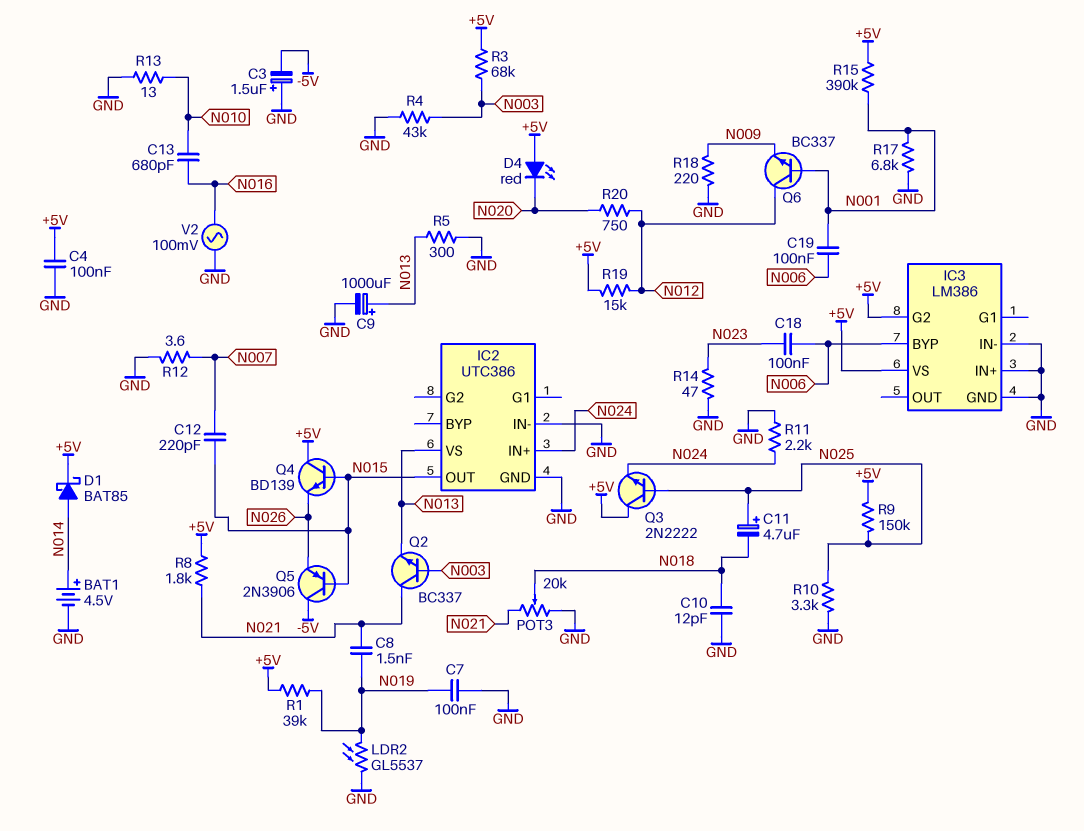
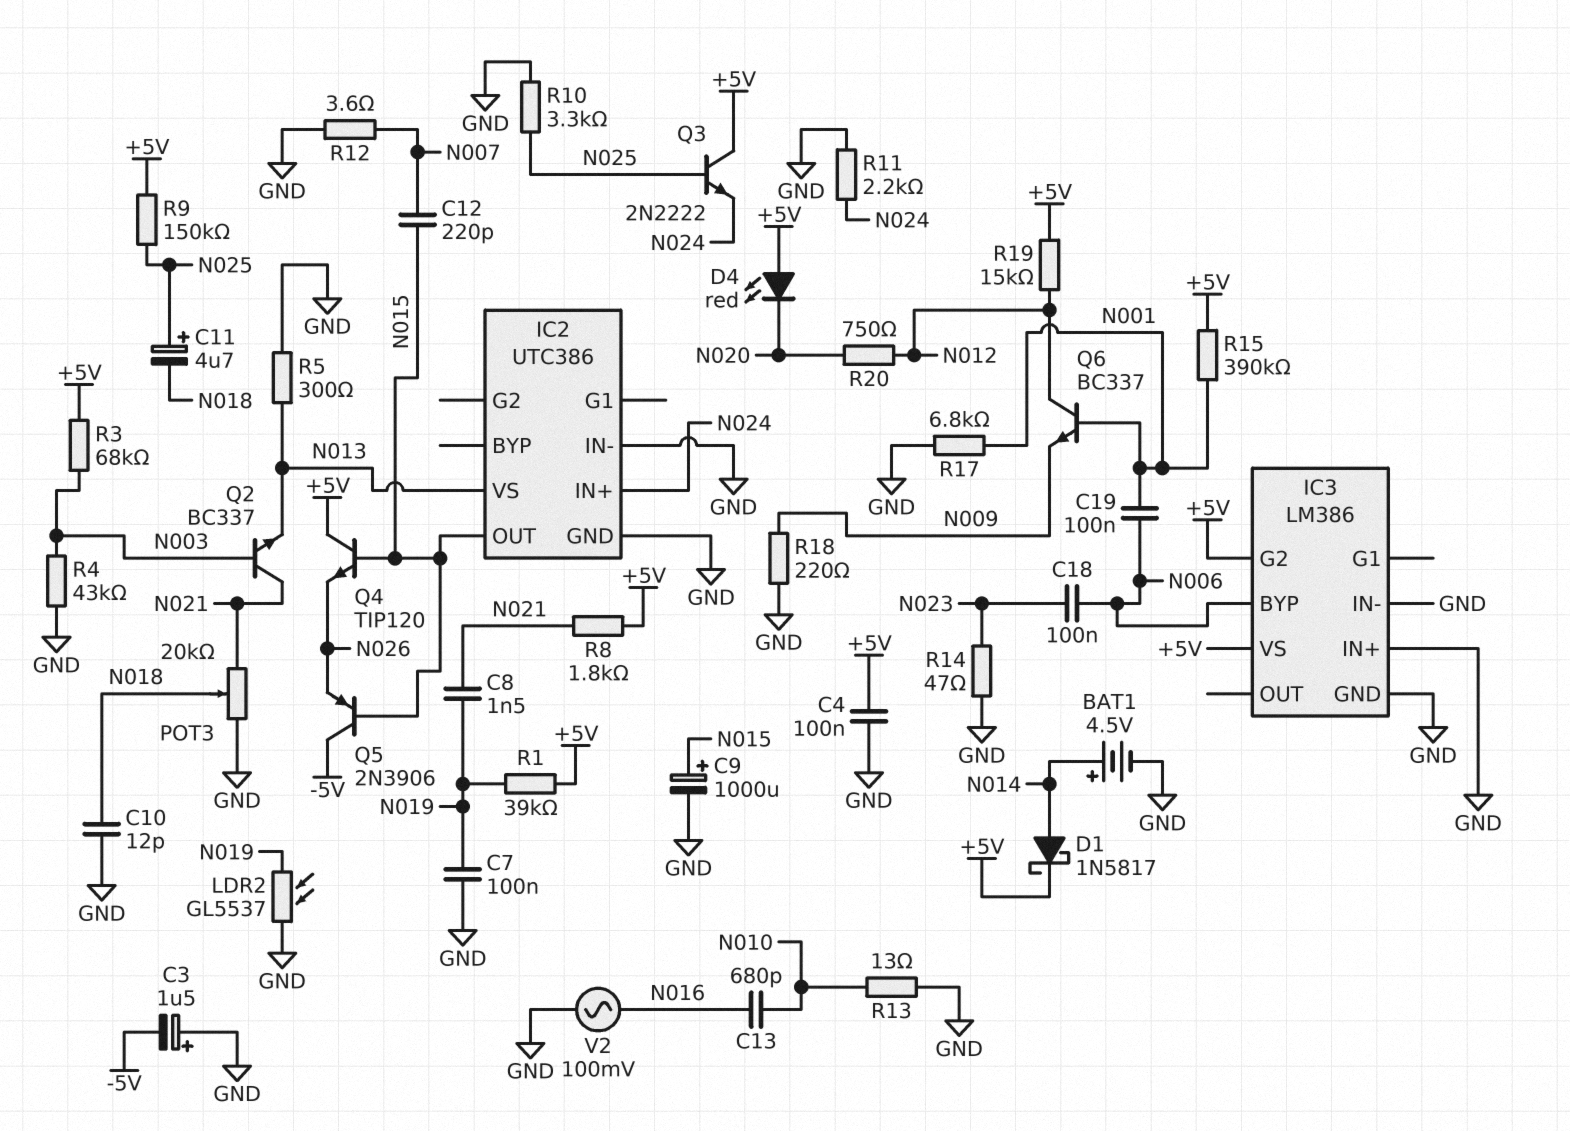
C9: 1000uF (plus N013, minus GND) -> 1000uF (plus N015, minus GND)
D1: schottky BAT85 (A N014, K +5V) -> schottky 1N5817 (A N014, K +5V)
Q4: NPN BD139 (B N015, C +5V, E N026) -> NPN TIP120 (B N015, C +5V, E N026)

